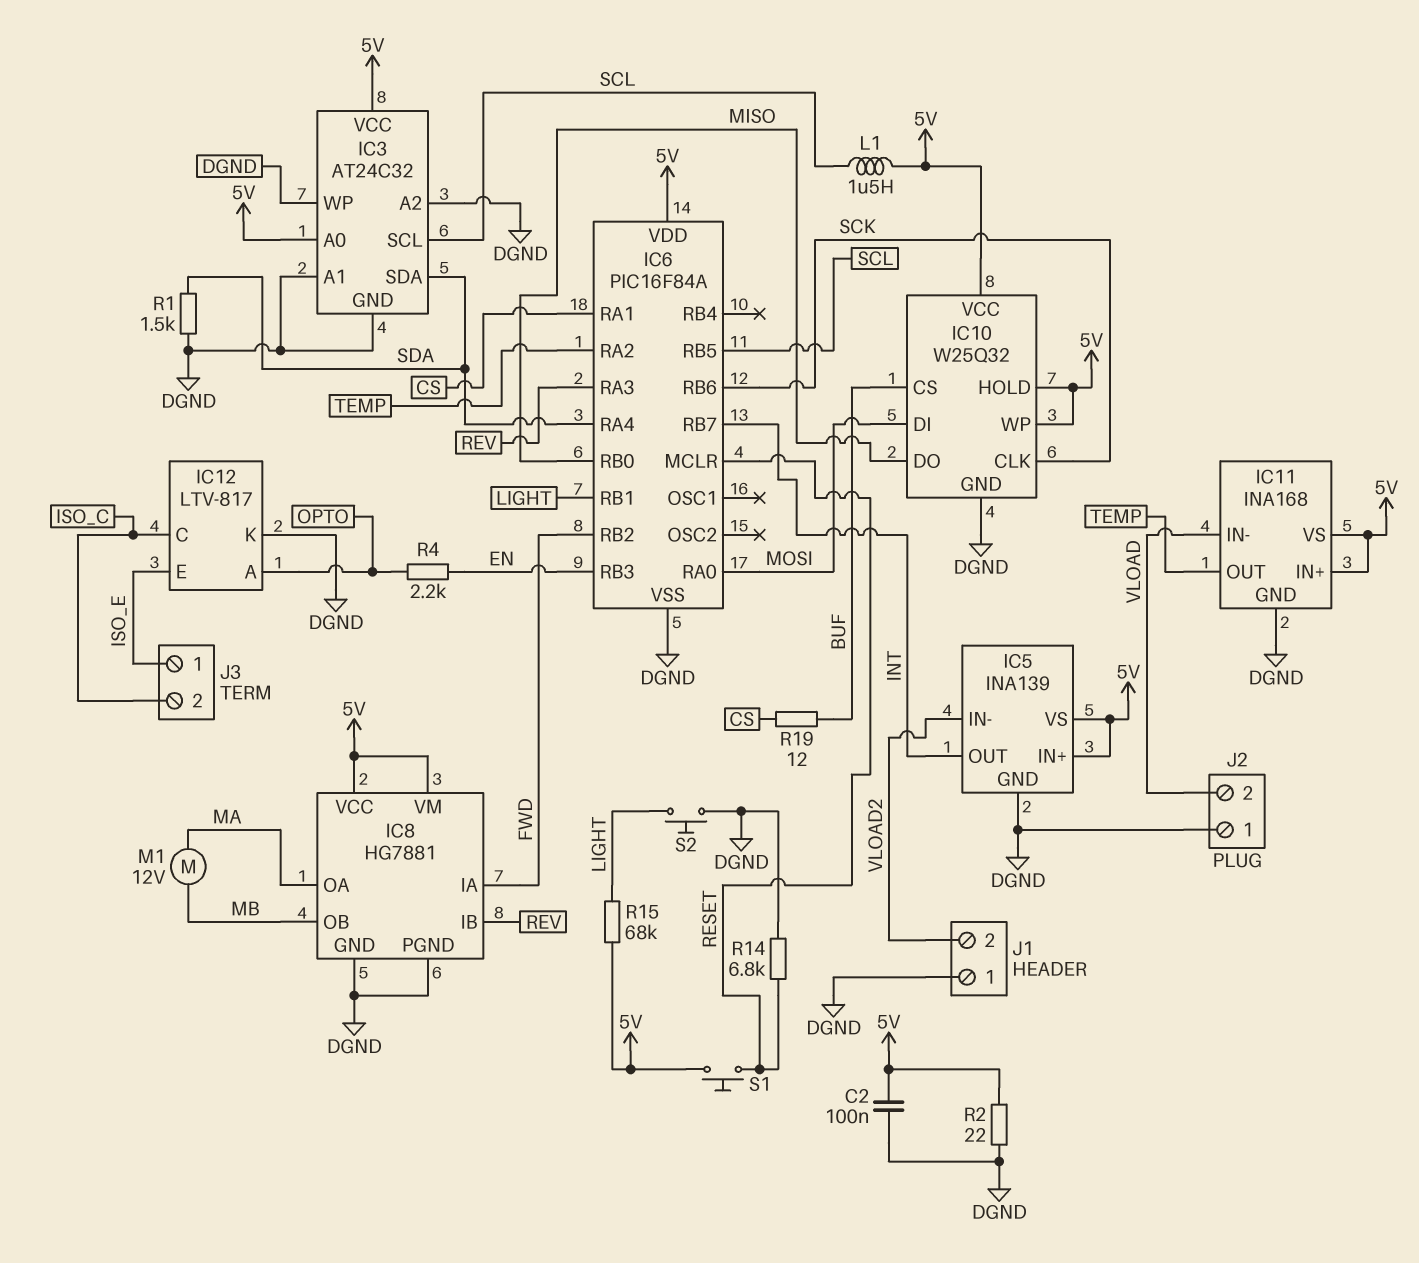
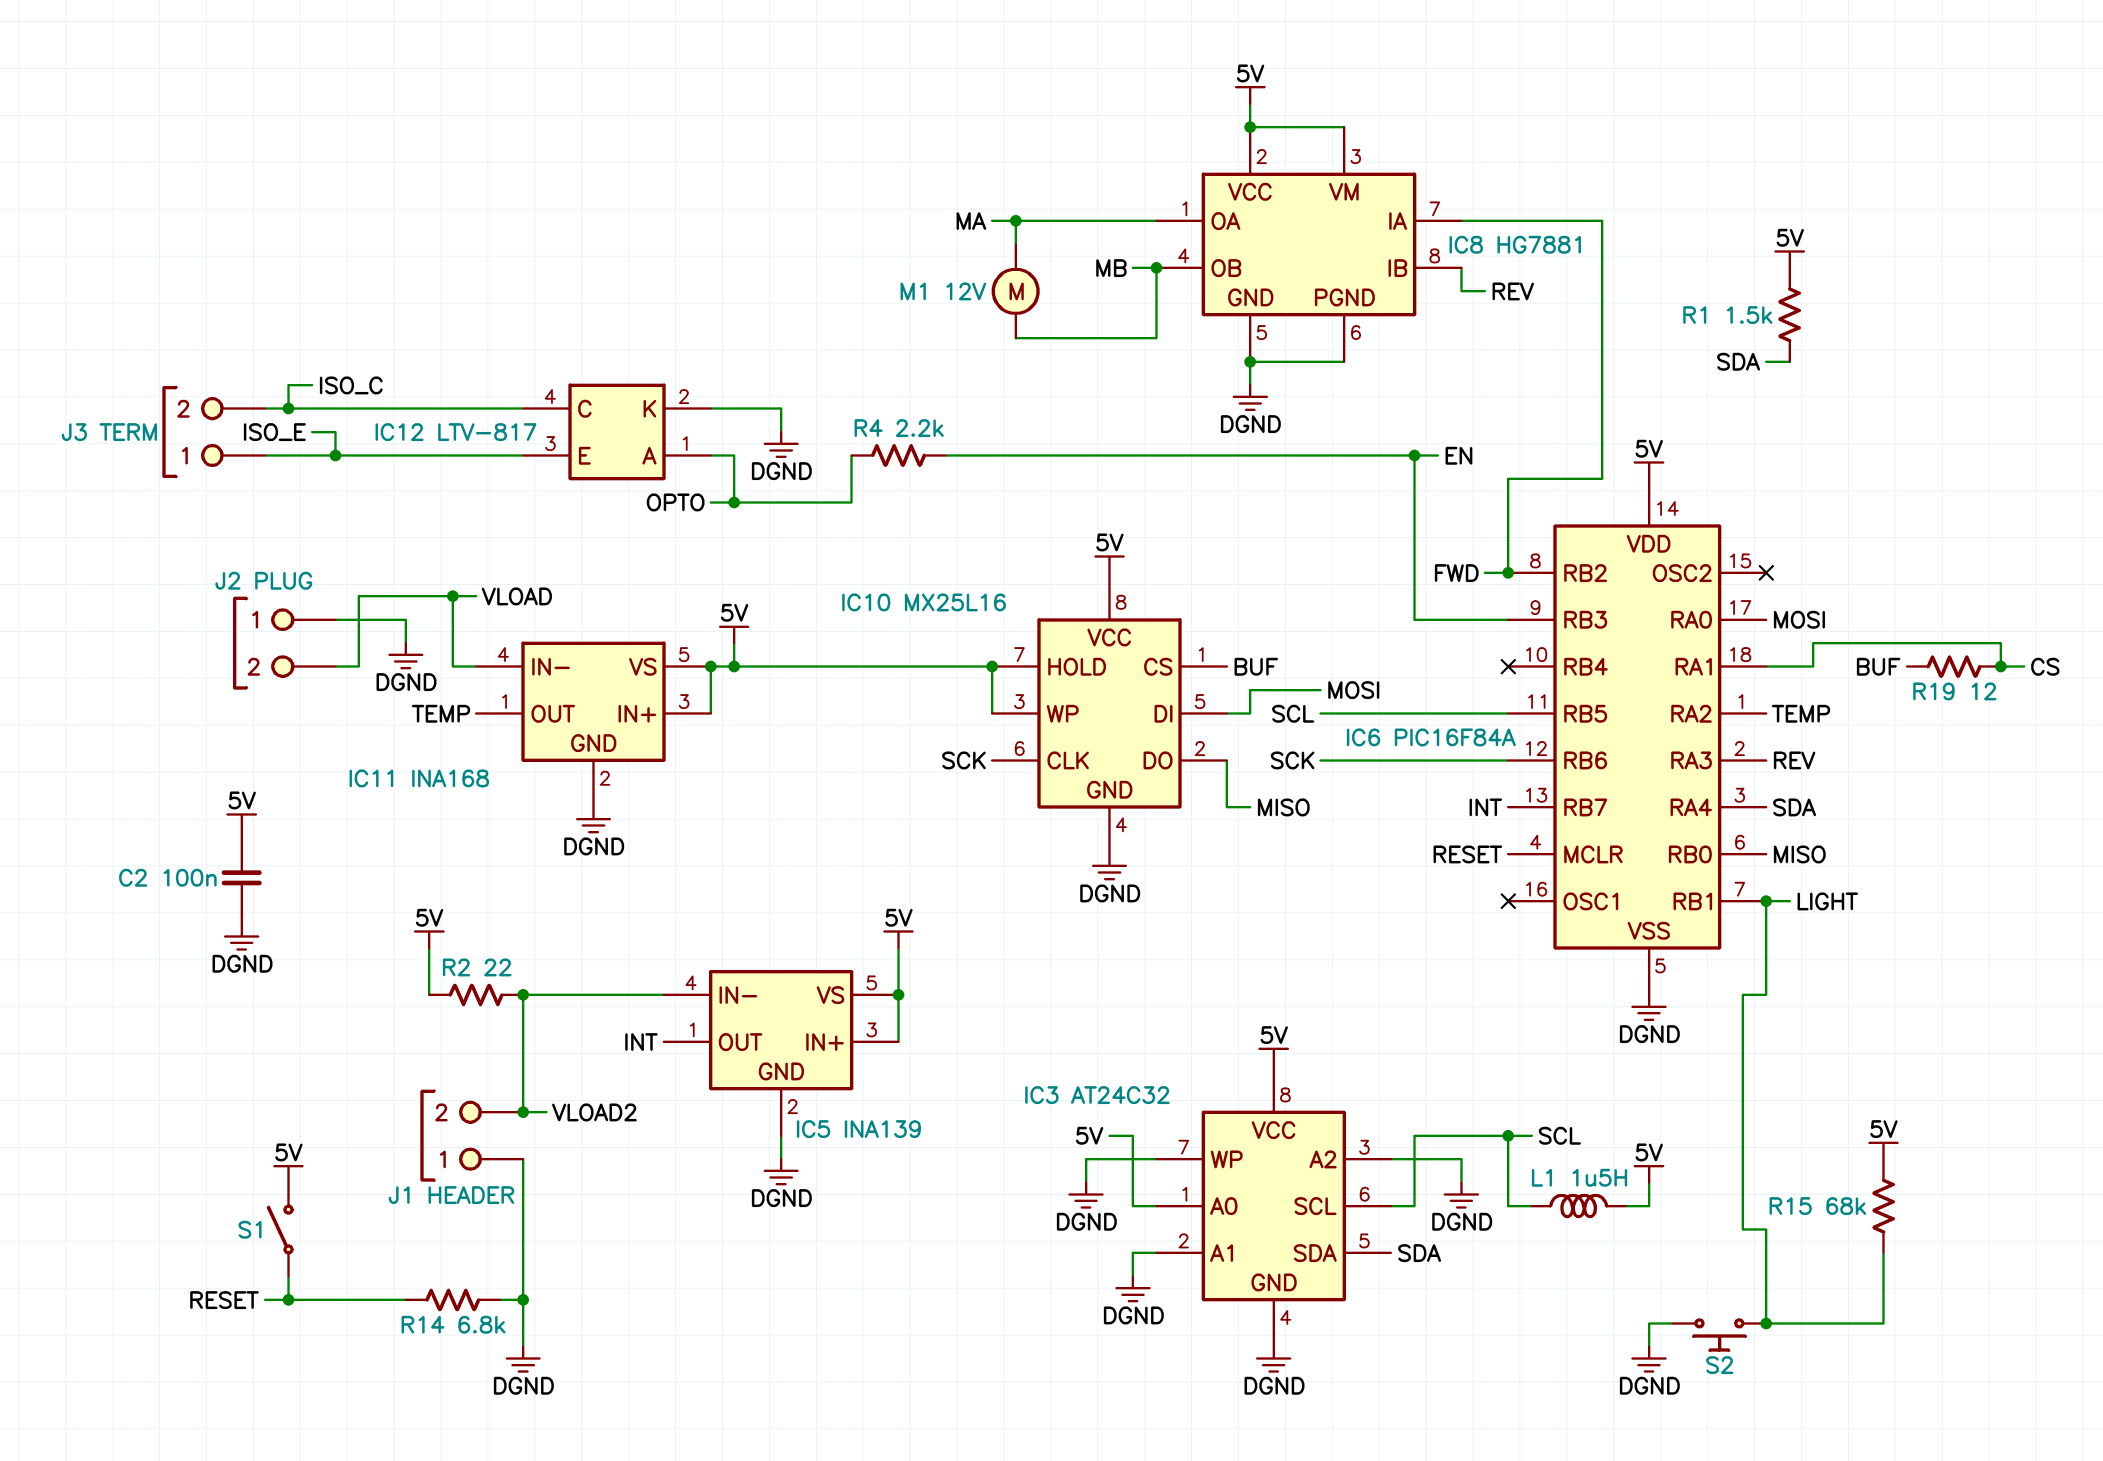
IC10: W25Q32 -> MX25L16
R1: 1.5k (DGND, SDA) -> 1.5k (5V, SDA)
R2: 22 (5V, DGND) -> 22 (5V, VLOAD2)
S1: button (5V, RESET) -> switch (5V, RESET)

